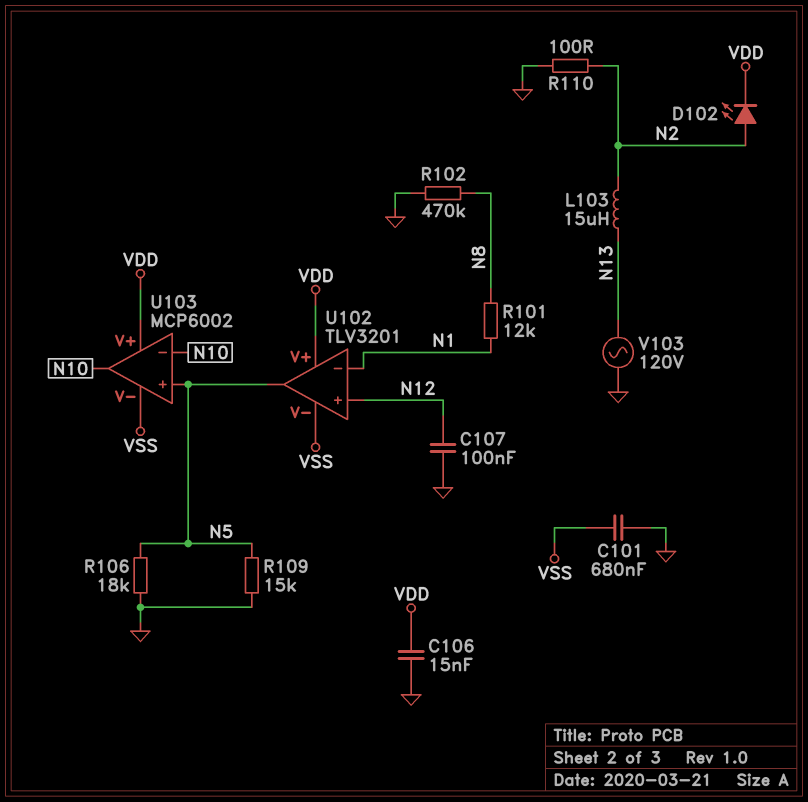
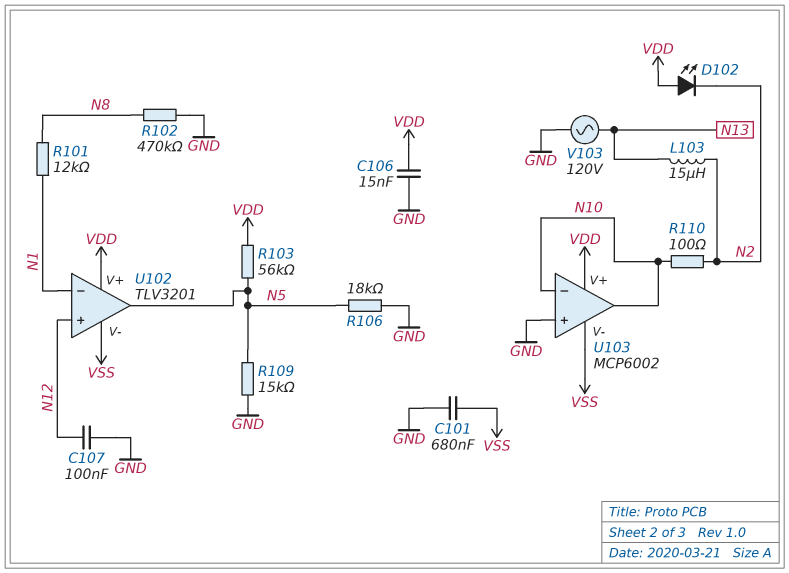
D102: LED (A N2, K VDD) -> LED (A VDD, K N2)
R103: none -> 56k (N5, VDD)
R110: 100 (GND, N2) -> 100 (N2, N10)
U103 pin in+: N5 -> GND

